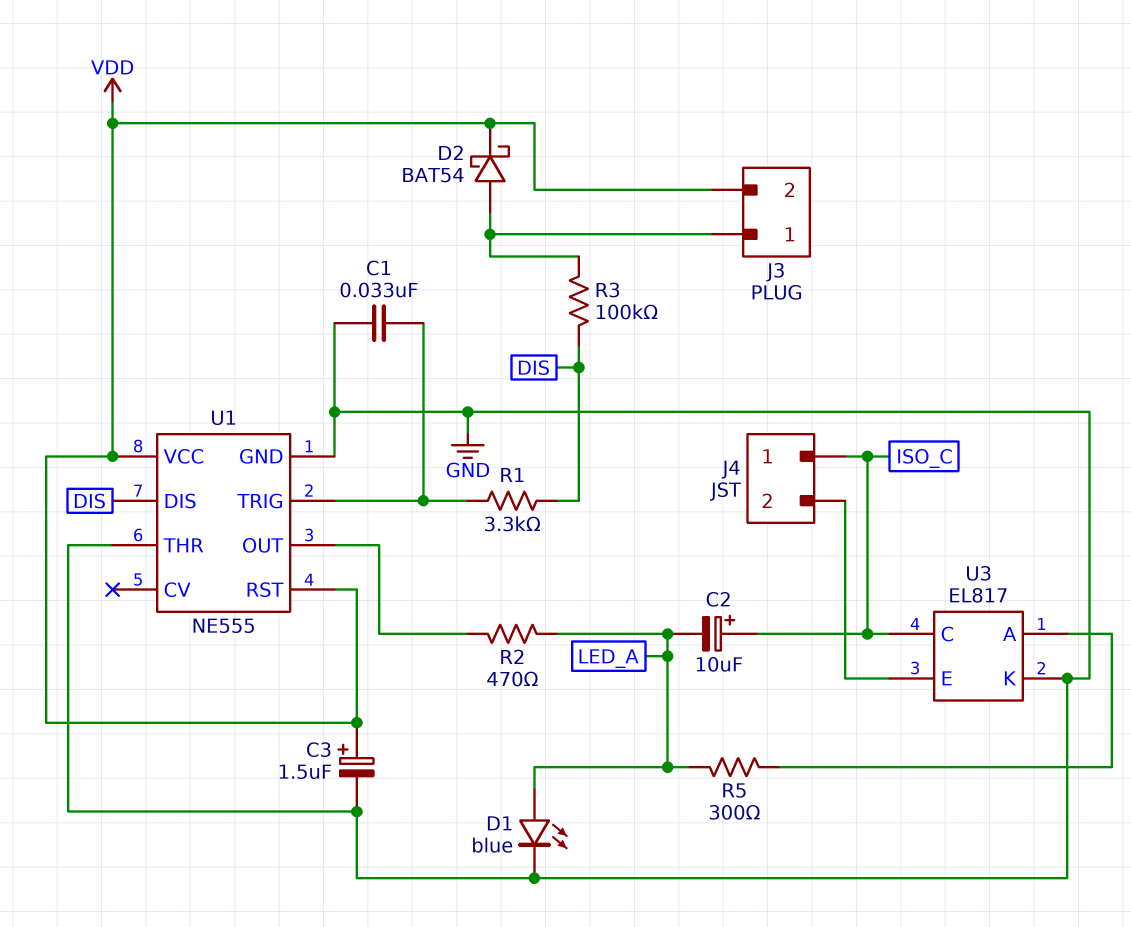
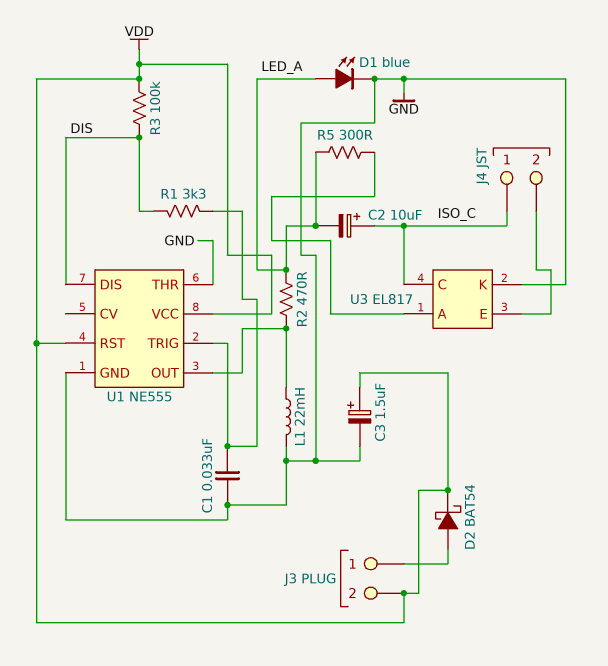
L1: none -> 22mH (GND, U1/OUT)
R3: 100k (DIS, J3/1) -> 100k (DIS, VDD)

